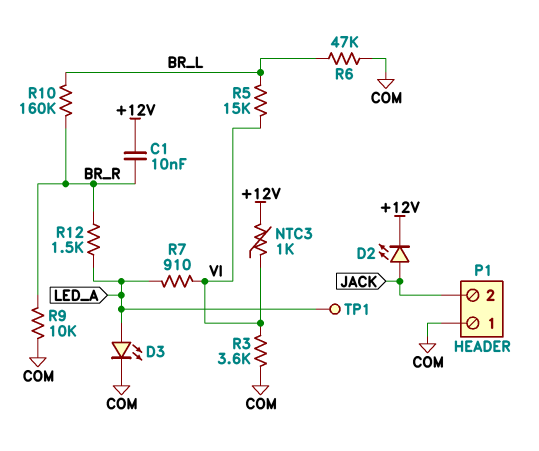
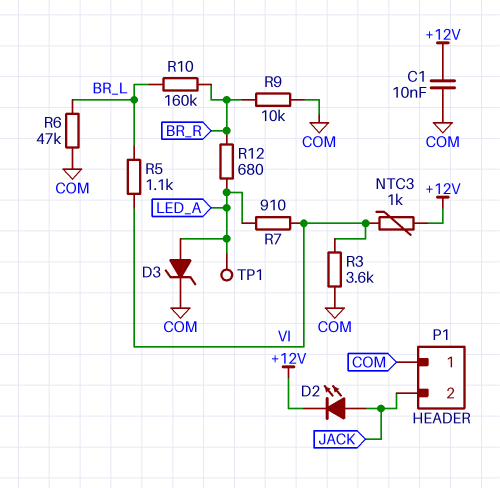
C1: 10nF (+12V, BR_R) -> 10nF (+12V, COM)
D3: LED (A LED_A, K COM) -> zener (A LED_A, K COM)
R5: 15k (BR_L, VI) -> 1.1k (BR_L, VI)
R12: 1.5k (BR_R, LED_A) -> 680 (BR_R, LED_A)

